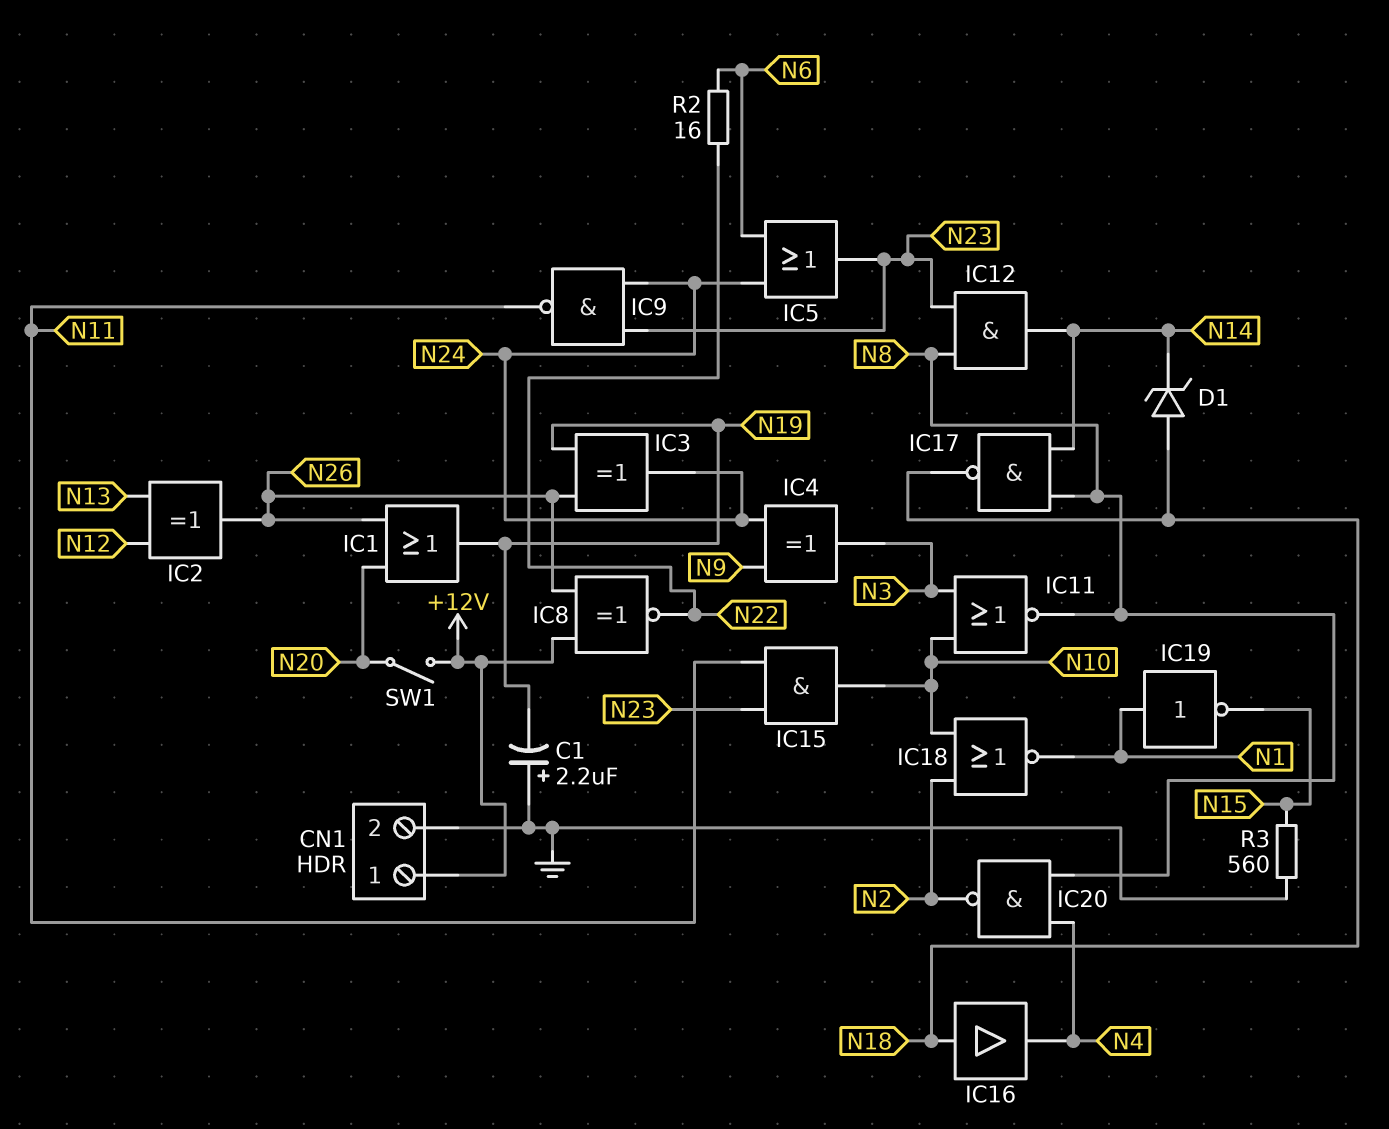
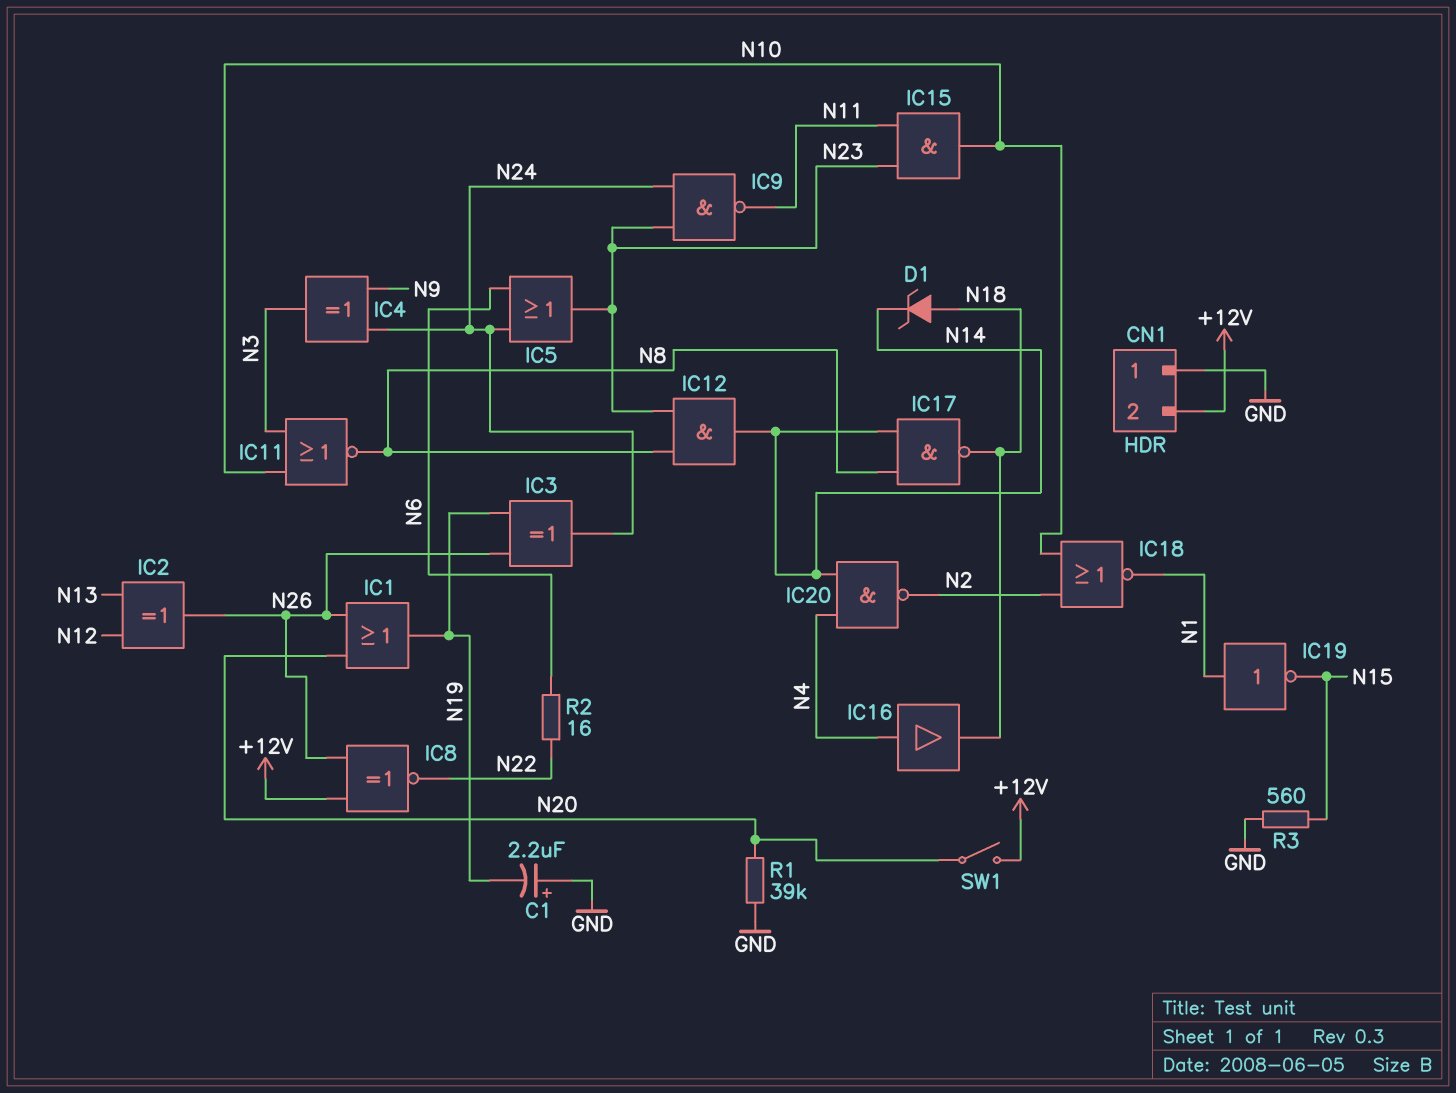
CN1 pin 1: +12V -> GND
CN1 pin 2: GND -> +12V
IC16: buffer (in N18, out N4) -> buffer (in N4, out N18)
IC20: NAND (in N4, in N8, out N2) -> NAND (in N4, in N14, out N2)
R1: none -> 39k (GND, N20)

